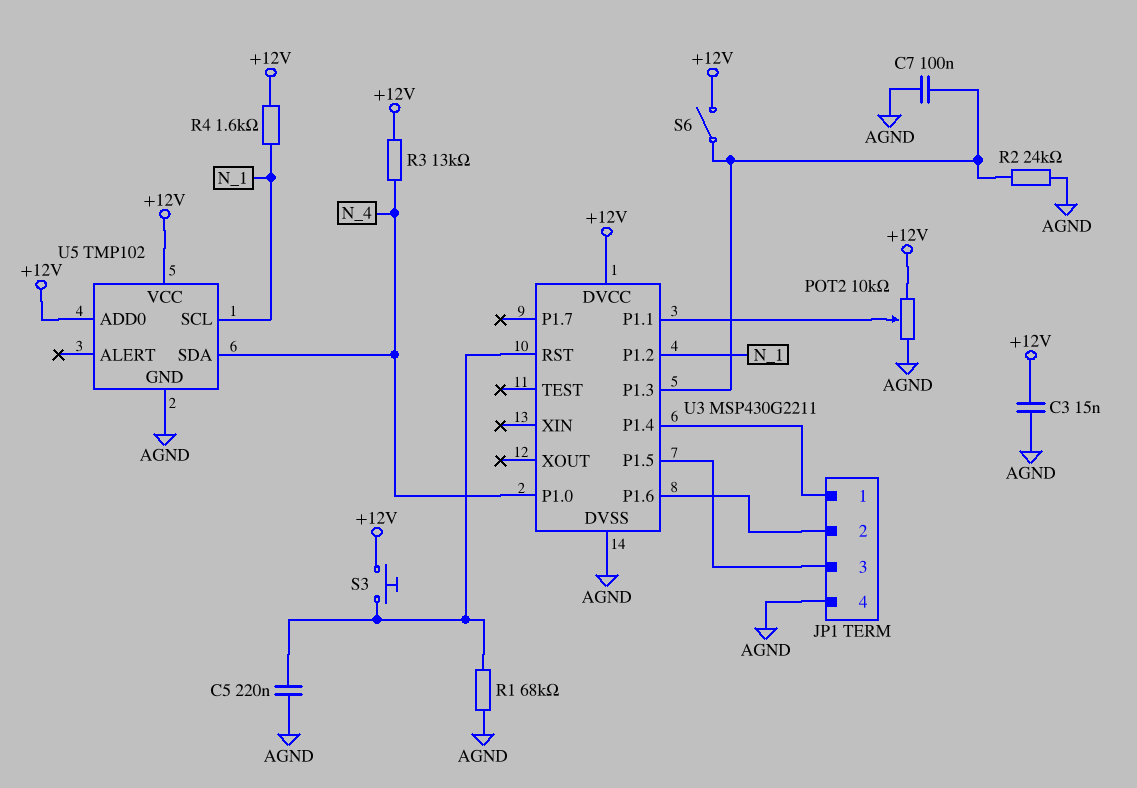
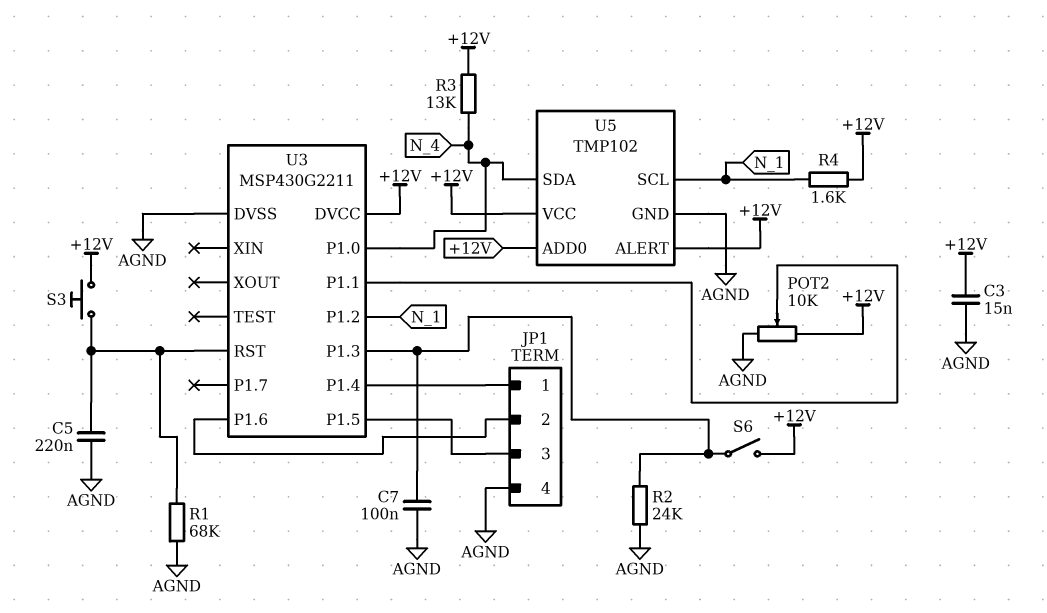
U5 pin ALERT: none -> +12V

